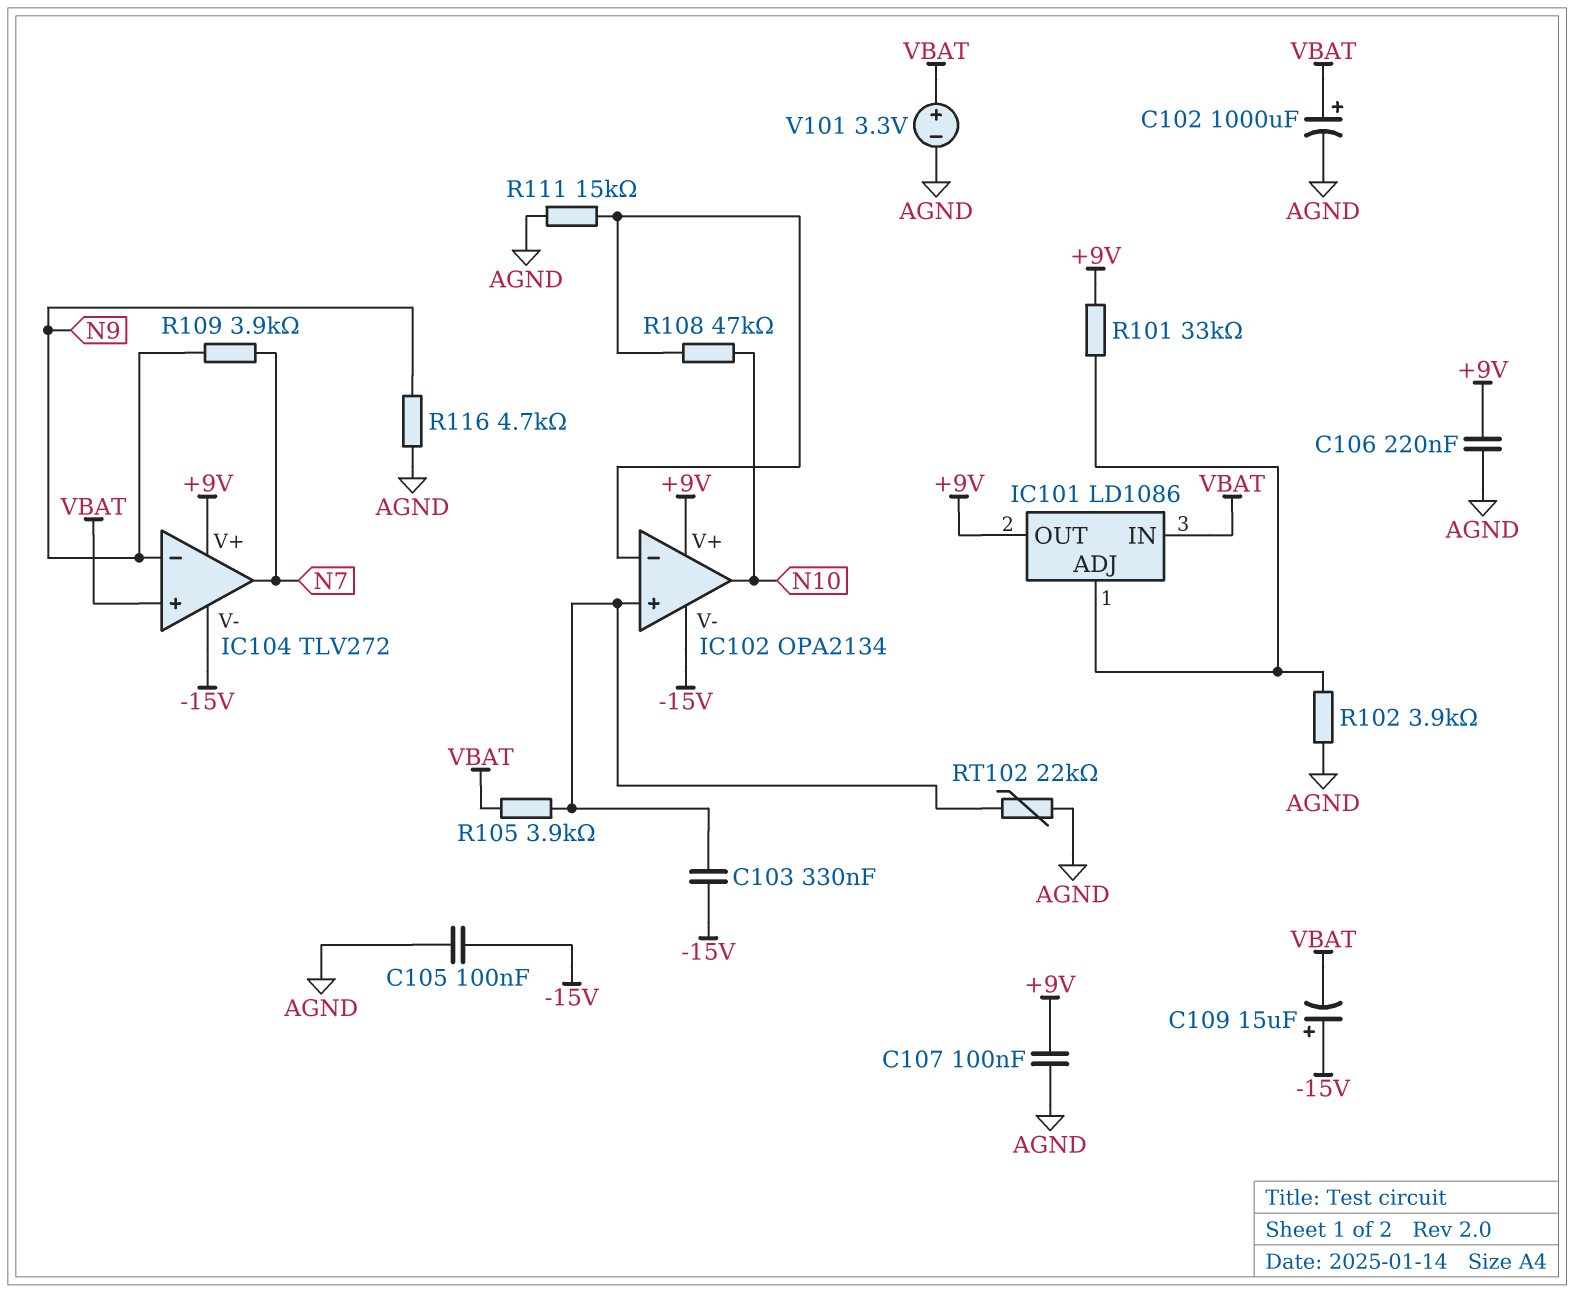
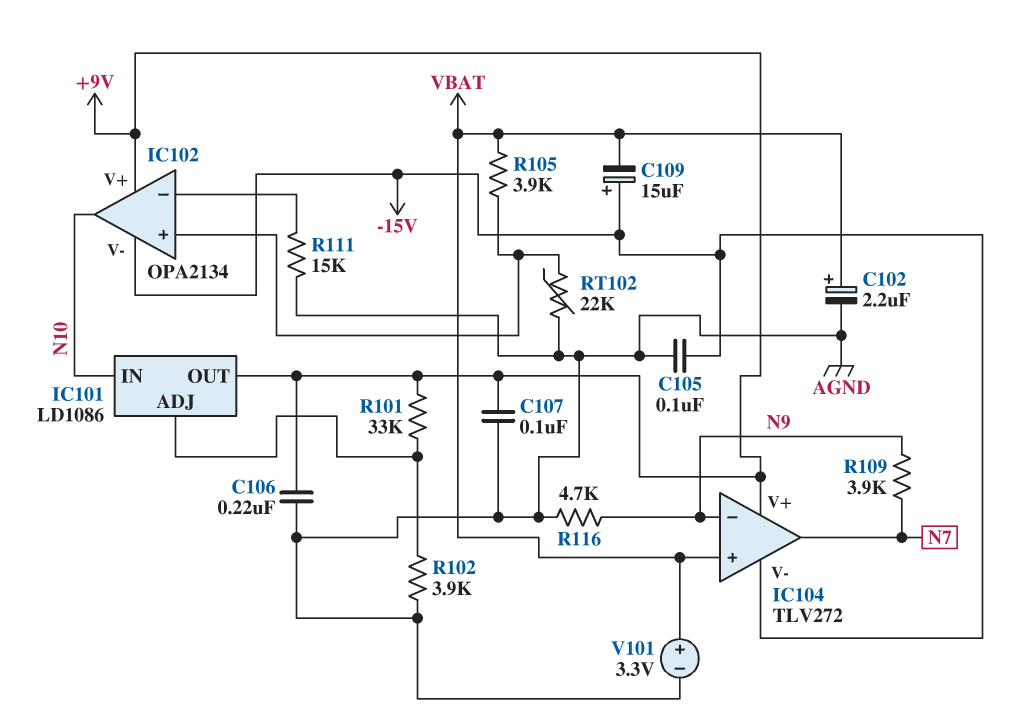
C102: 1000uF (plus VBAT, minus AGND) -> 2.2uF (plus VBAT, minus AGND)
C103: 330nF (-15V, IC102/in+) -> none
IC101 pin IN: VBAT -> N10
R108: 47k (IC102/in-, N10) -> none

